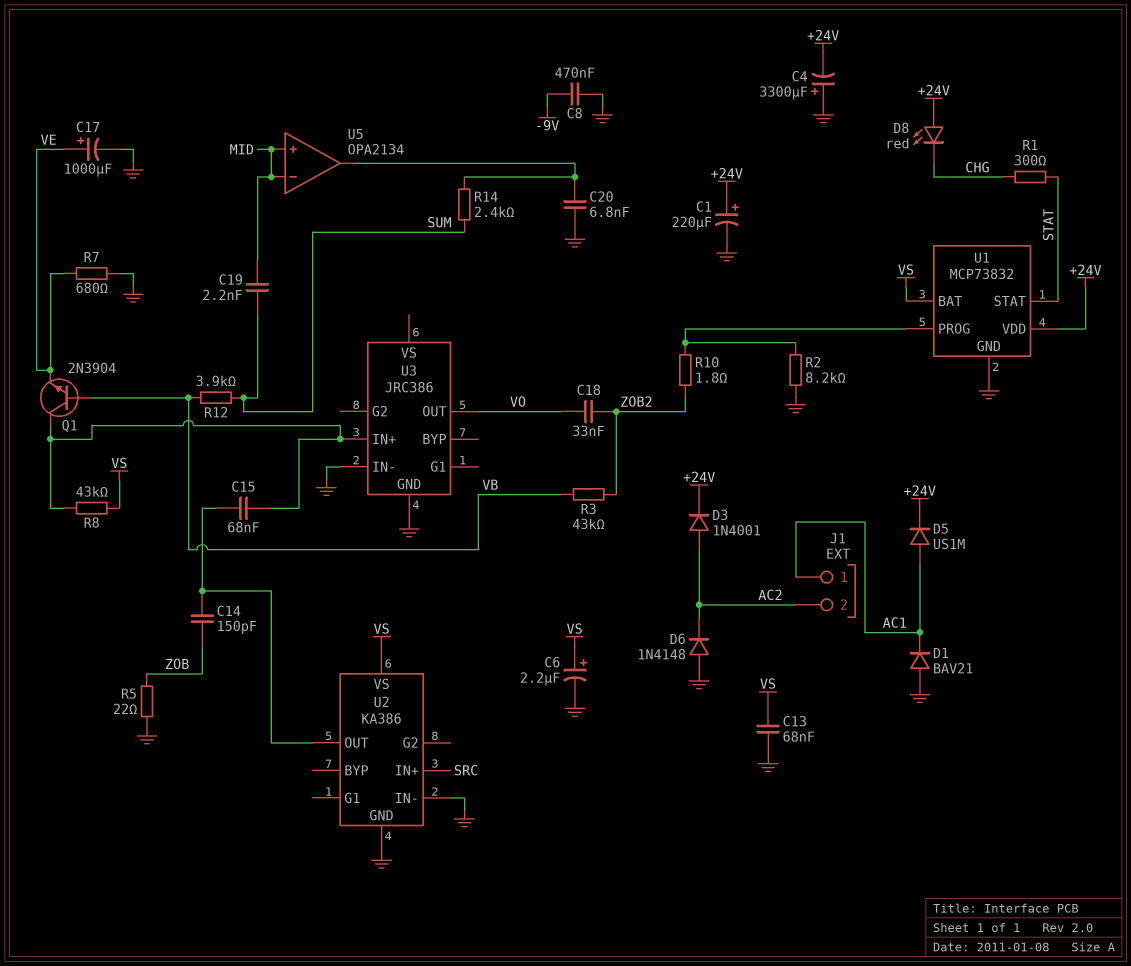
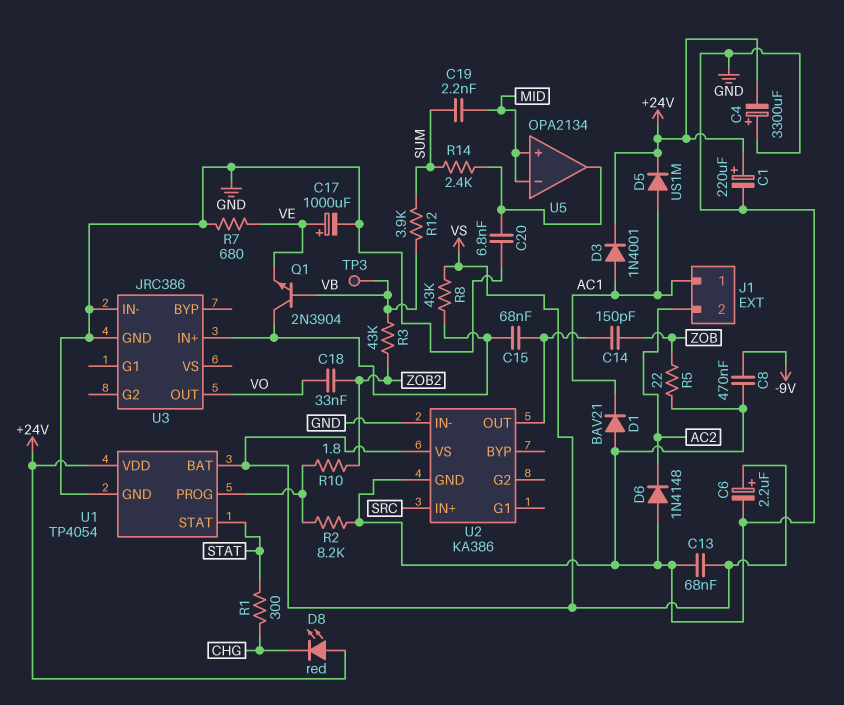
D3: diode 1N4001 (A AC2, K +24V) -> diode 1N4001 (A AC1, K +24V)
TP3: none -> test point (VB)
U1: MCP73832 -> TP4054

